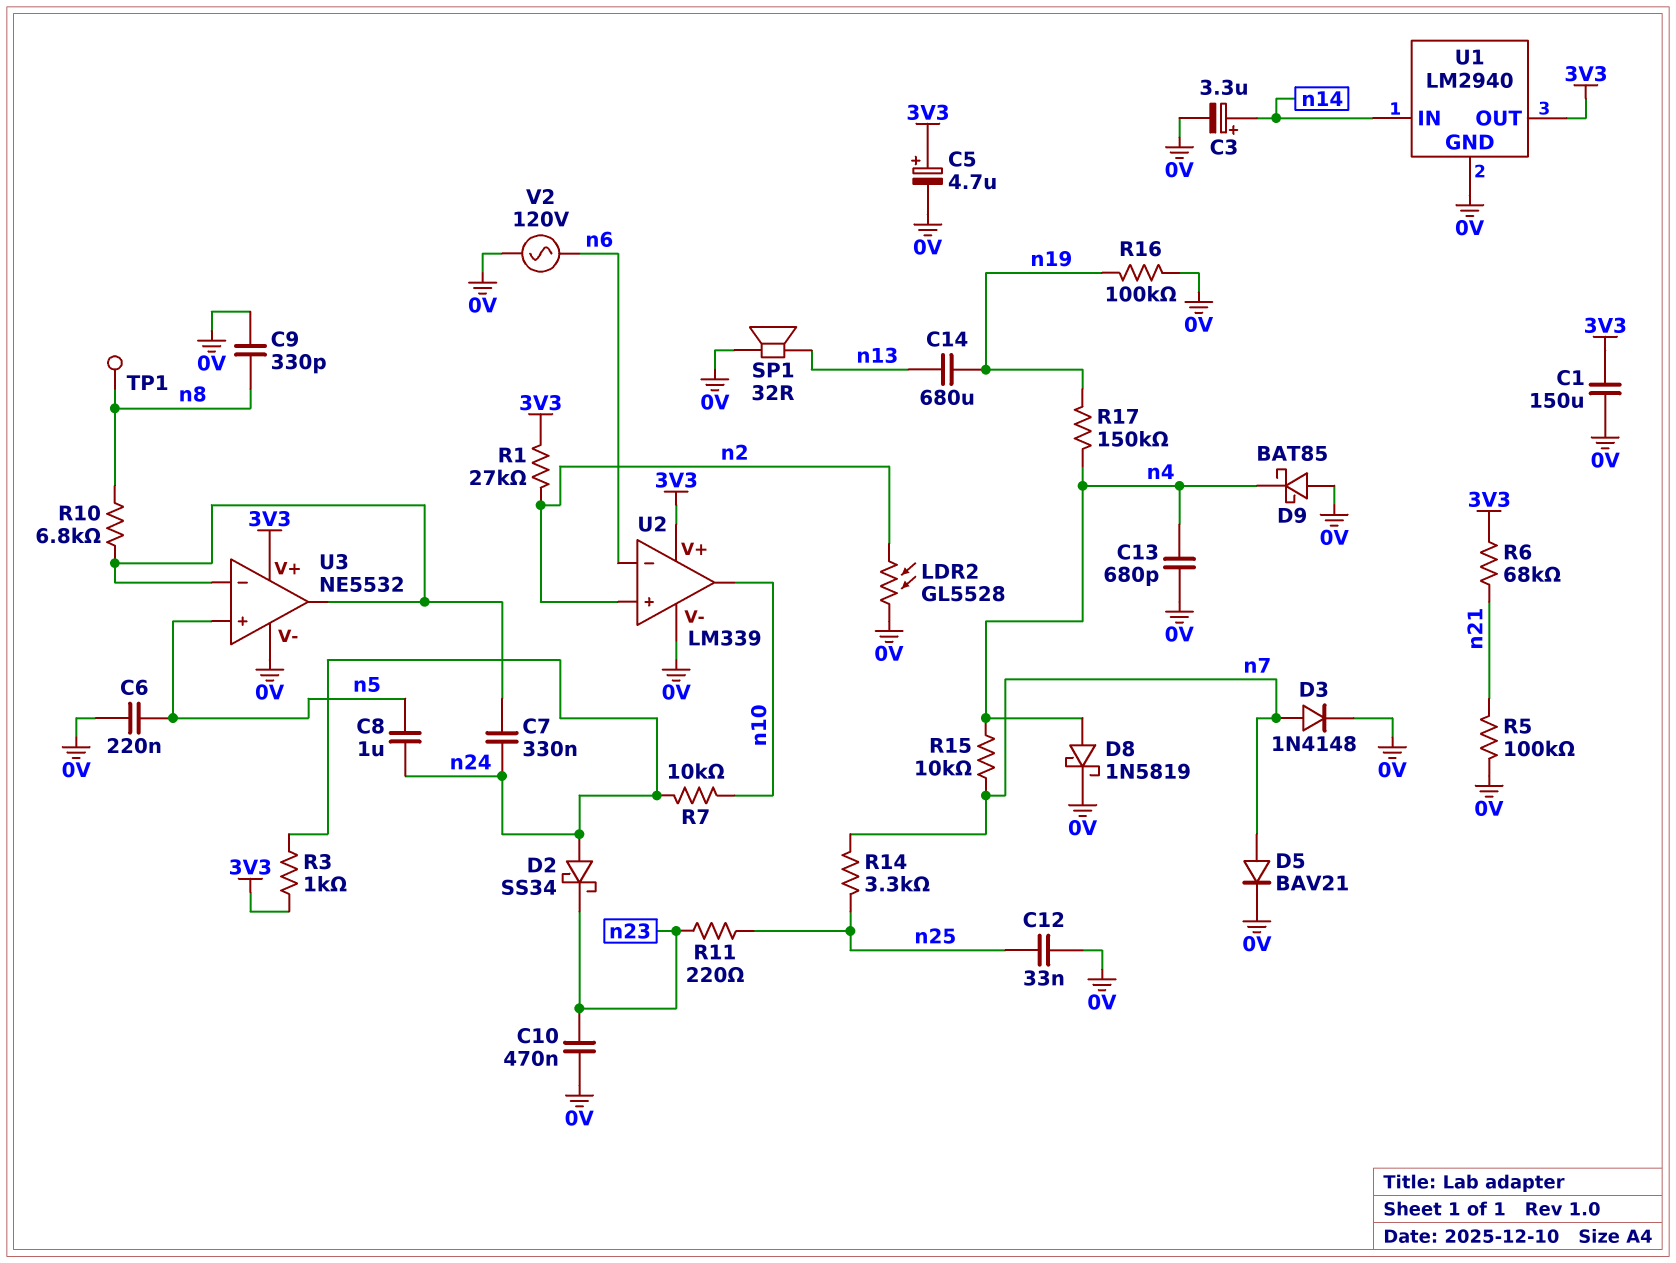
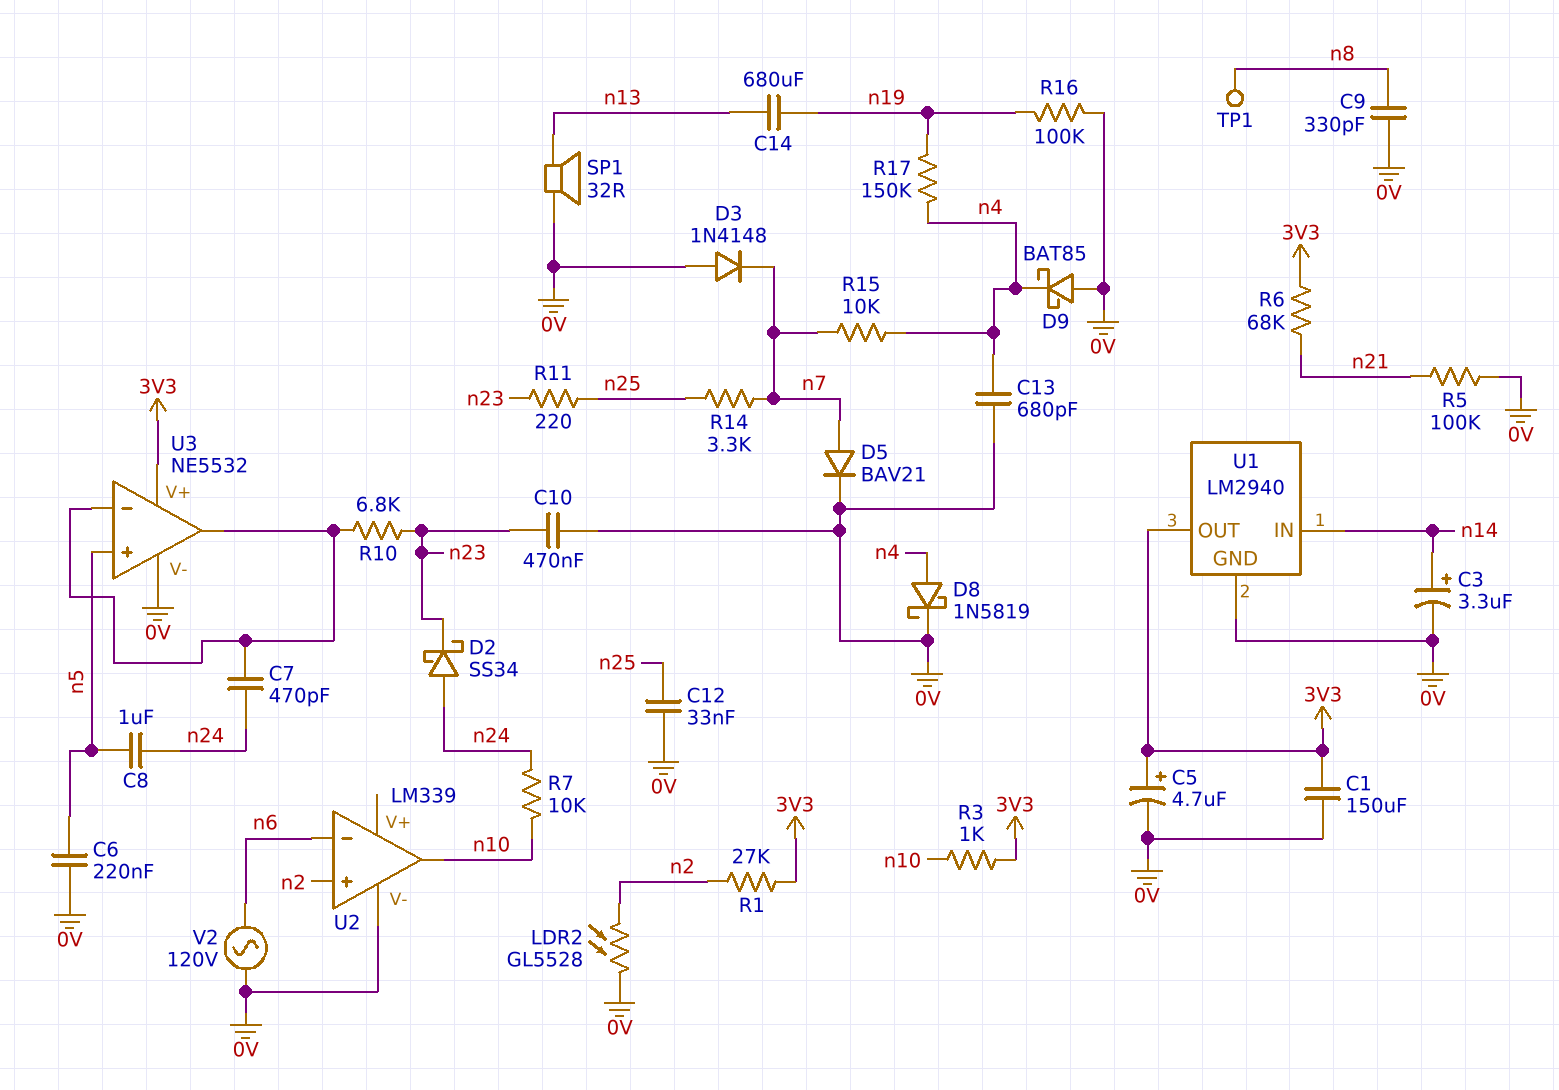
C7: 330nF (U3/in-, n24) -> 470pF (U3/in-, n24)
D3: diode 1N4148 (A n7, K 0V) -> diode 1N4148 (A 0V, K n7)
R3: 1k (3V3, n24) -> 1k (3V3, n10)
R10: 6.8k (U3/in-, n8) -> 6.8k (U3/in-, n23)
U2 pin V+: 3V3 -> none

